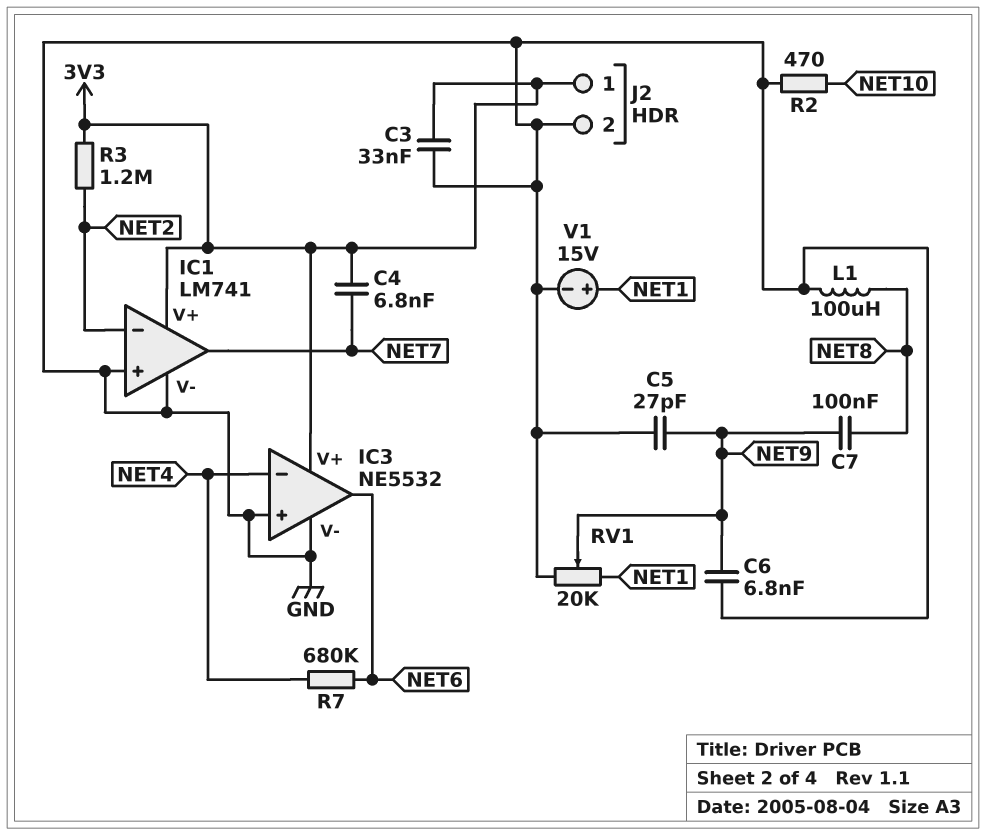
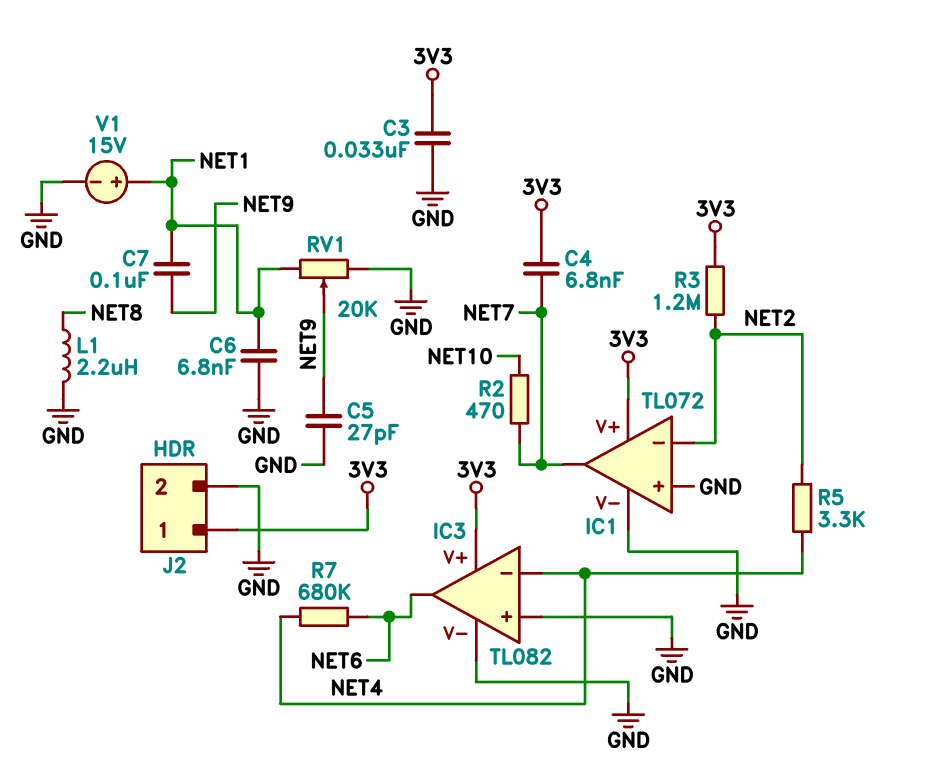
C6: 6.8nF (GND, NET9) -> 6.8nF (GND, NET1)
C7: 100nF (NET8, NET9) -> 100nF (NET1, NET9)
IC1: LM741 -> TL072
IC3: NE5532 -> TL082
L1: 100uH (GND, NET8) -> 2.2uH (GND, NET8)
R2: 470 (GND, NET10) -> 470 (NET7, NET10)
R5: none -> 3.3k (NET2, NET4)

